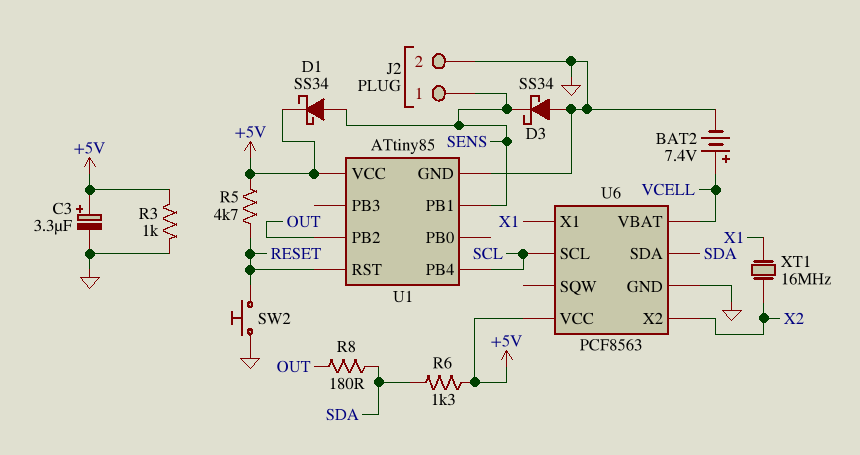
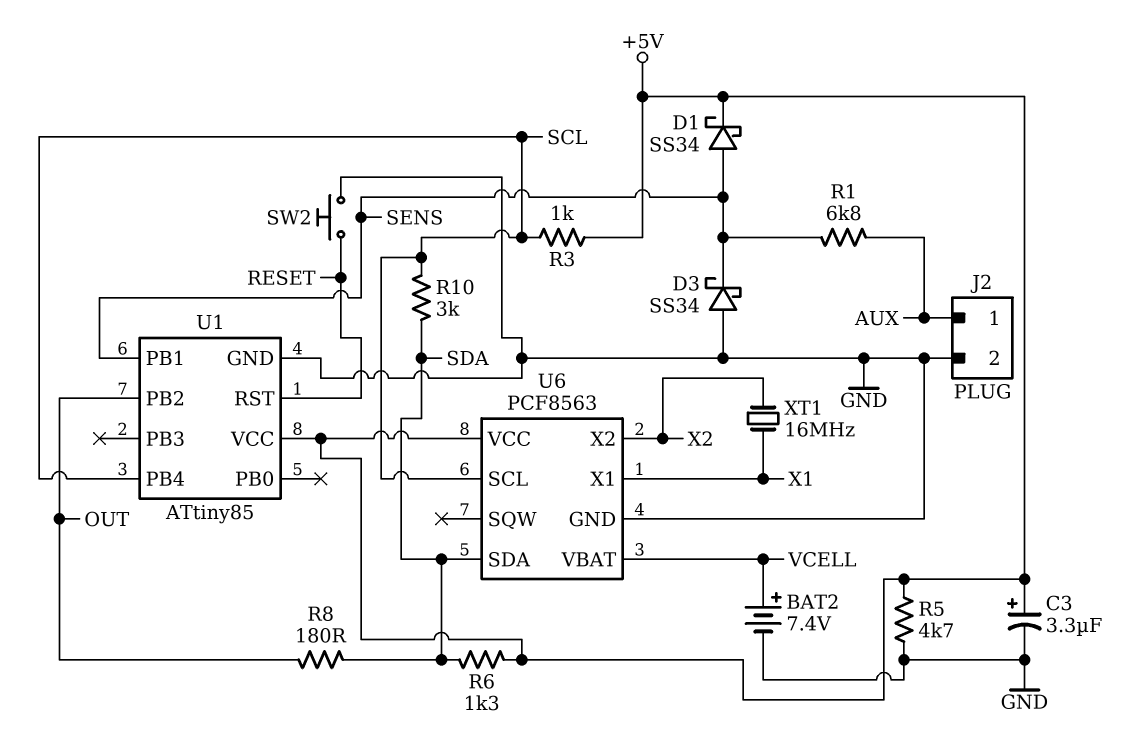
J2 pin 1: SENS -> AUX
R1: none -> 6.8k (AUX, SENS)
R3: 1k (+5V, GND) -> 1k (+5V, SCL)
R5: 4.7k (+5V, RESET) -> 4.7k (+5V, GND)
R10: none -> 3k (SCL, SDA)

